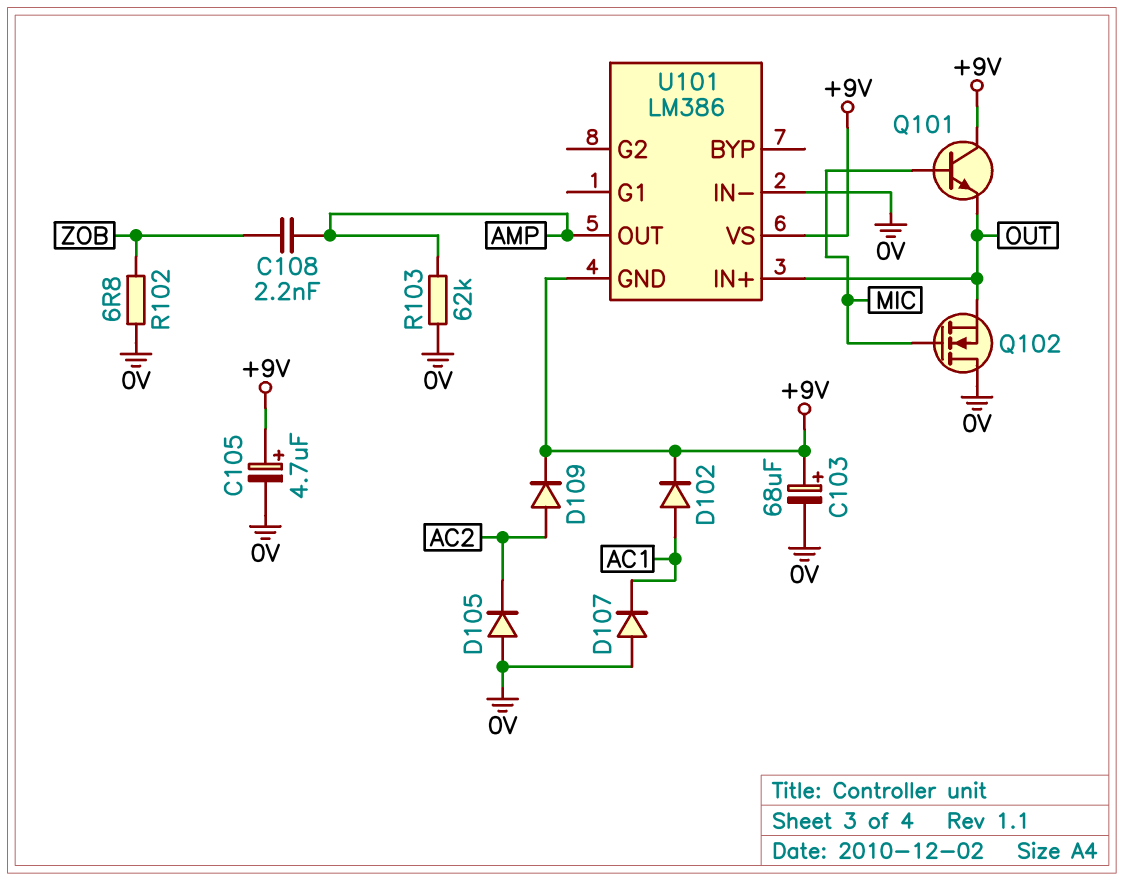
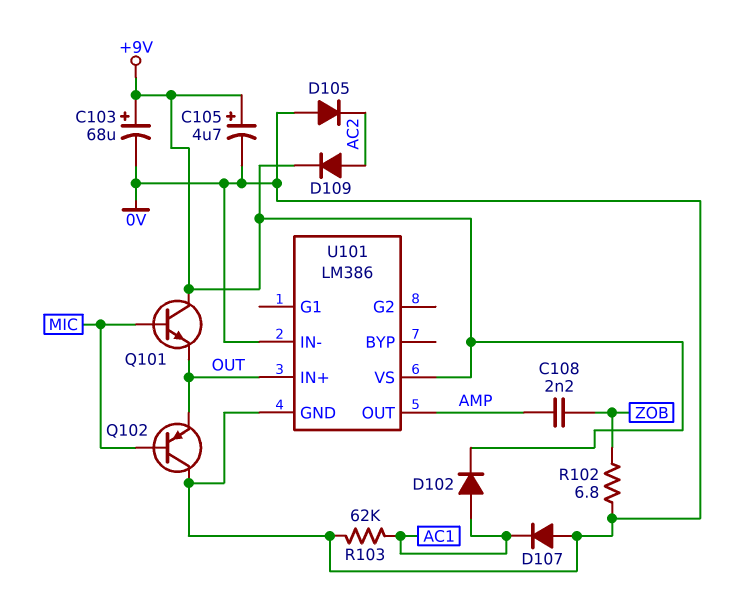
Q102: NMOS (G MIC, D 0V, S OUT) -> PNP (B MIC, C 0V, E OUT)
R103: 62k (0V, AMP) -> 62k (0V, AC1)
U101 pin GND: +9V -> 0V

